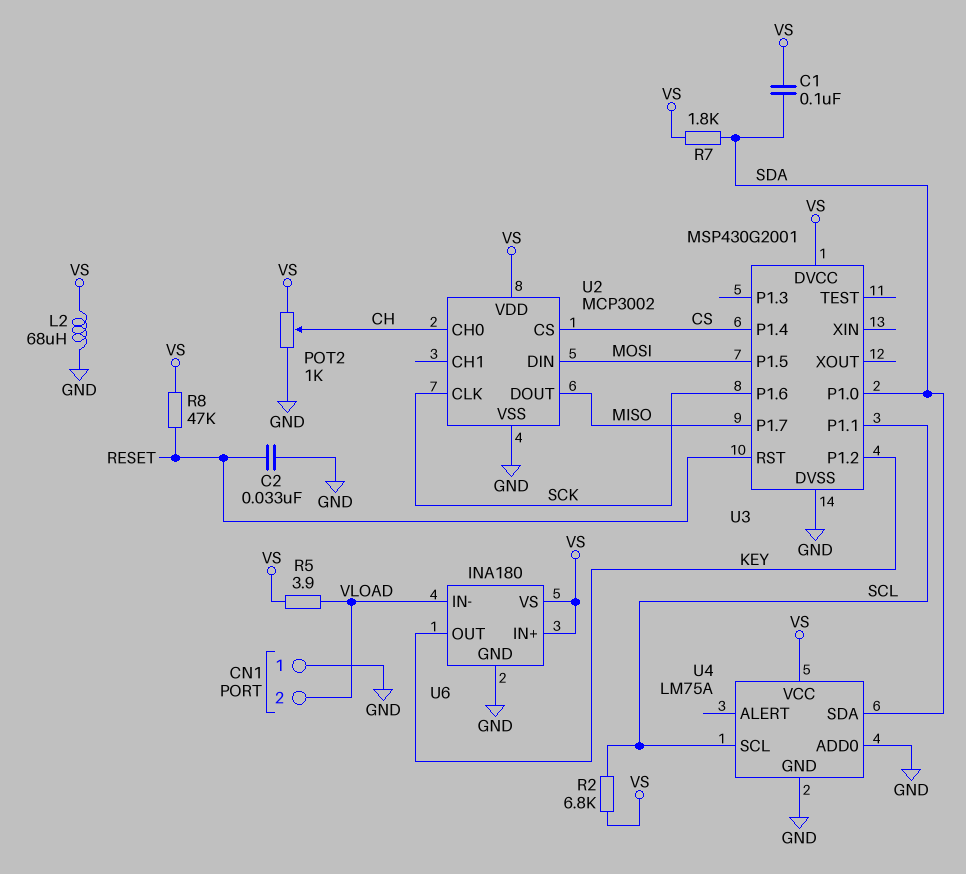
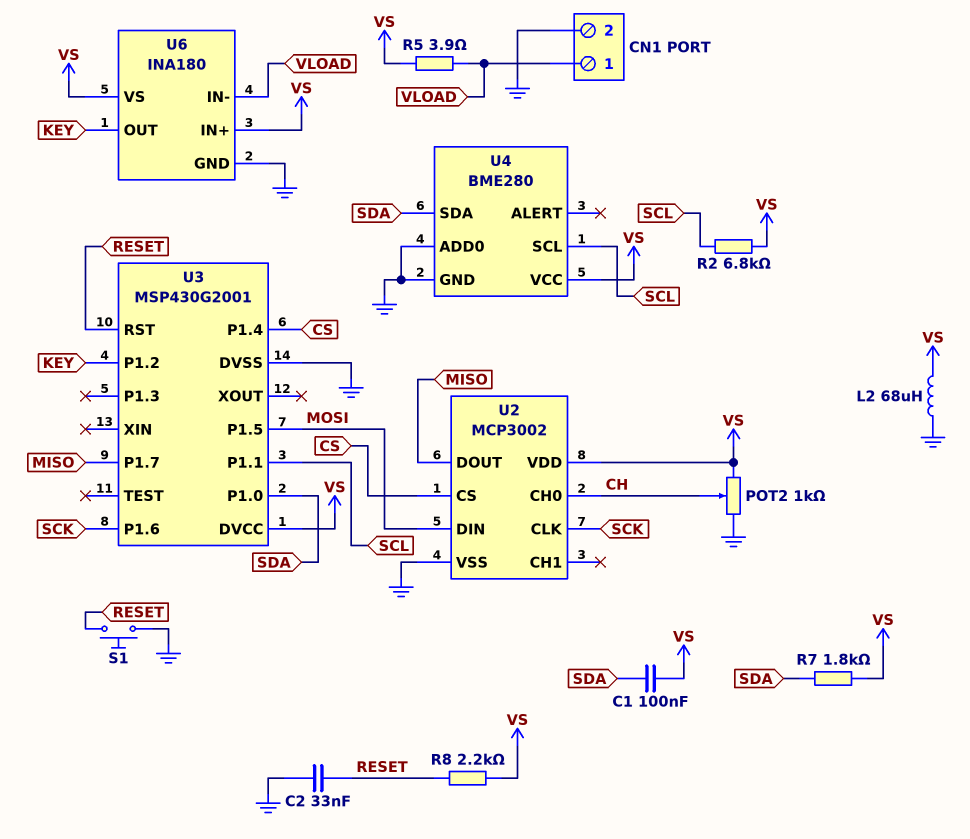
CN1 pin 1: GND -> VLOAD
CN1 pin 2: VLOAD -> GND
R8: 47k (RESET, VS) -> 2.2k (RESET, VS)
S1: none -> button (GND, RESET)
U4: LM75A -> BME280

